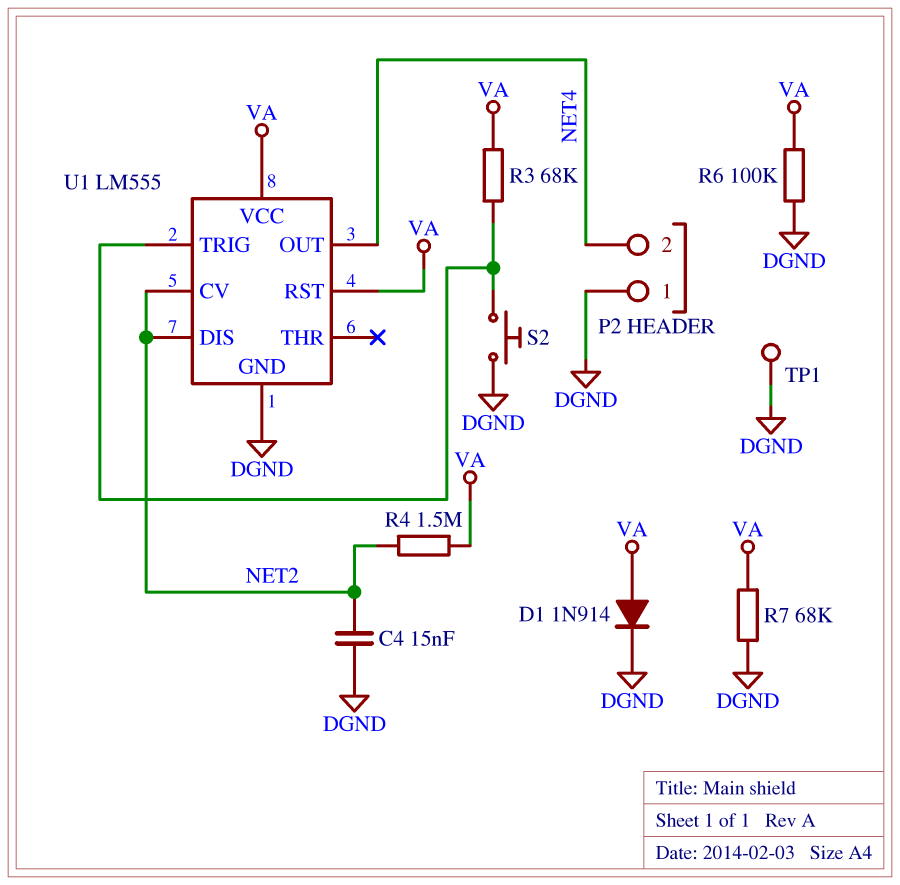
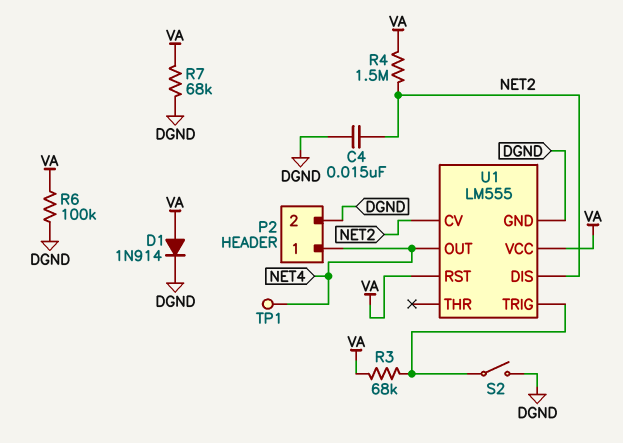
P2 pin 1: DGND -> NET4
P2 pin 2: NET4 -> DGND
S2: button (DGND, U1/TRIG) -> switch (DGND, U1/TRIG)
TP1: test point (DGND) -> test point (NET4)

